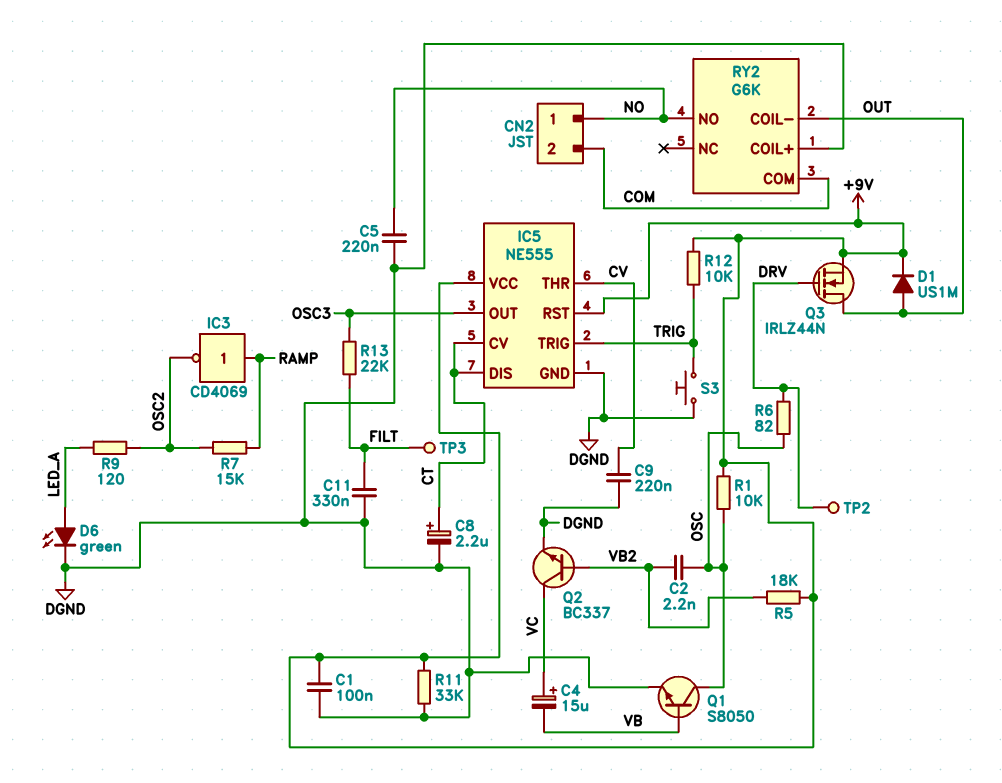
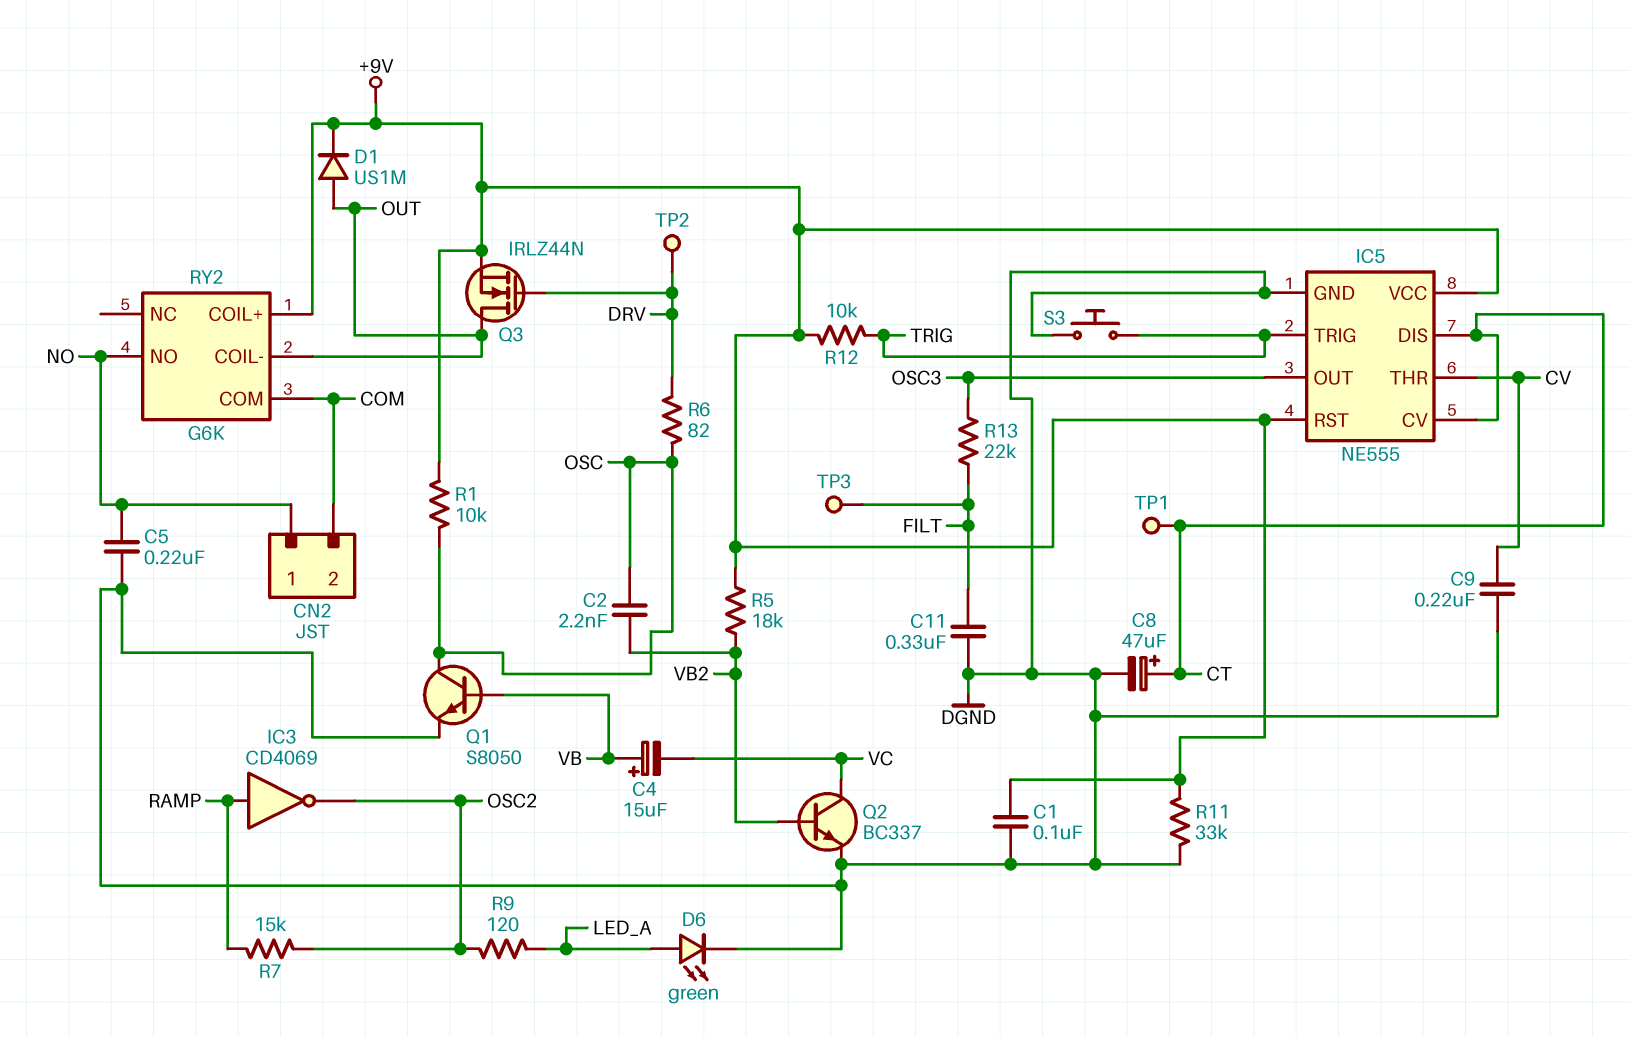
C4: 15uF (plus VC, minus VB) -> 15uF (plus VB, minus VC)
C8: 2.2uF (plus CT, minus DGND) -> 47uF (plus CT, minus DGND)
RY2 pin COIL+: DGND -> +9V
TP1: none -> test point (CT)

